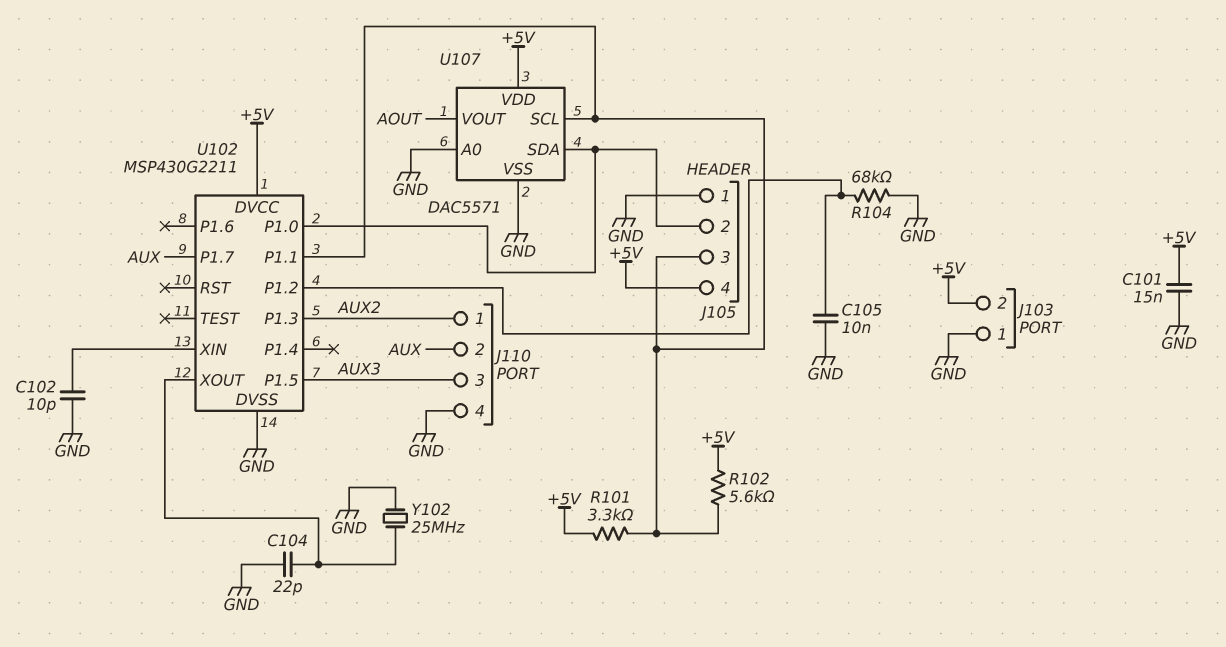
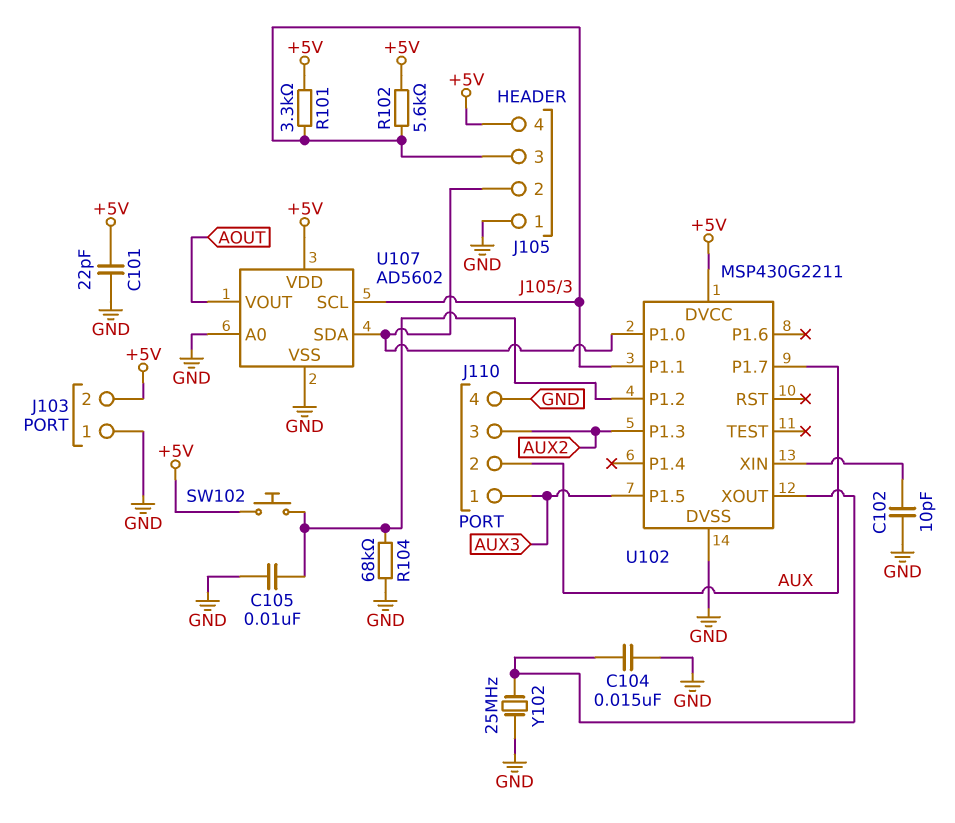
C101: 15nF (+5V, GND) -> 22pF (+5V, GND)
C104: 22pF (GND, U102/XOUT) -> 15nF (GND, U102/XOUT)
J110 pin 1: AUX2 -> AUX3
J110 pin 3: AUX3 -> AUX2
SW102: none -> button (+5V, U102/P1.2)
U107: DAC5571 -> AD5602

